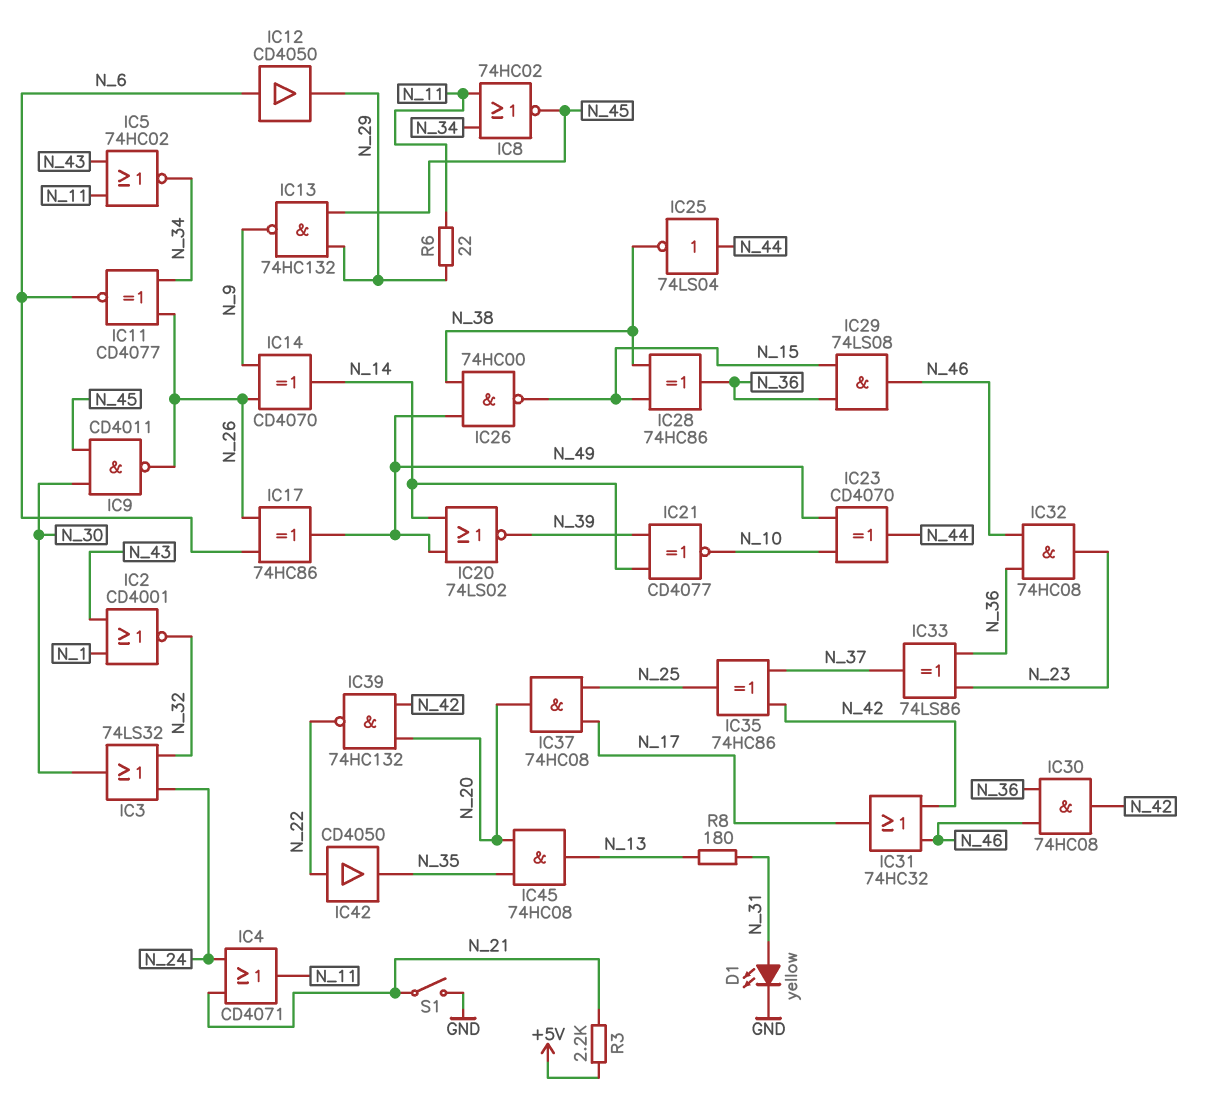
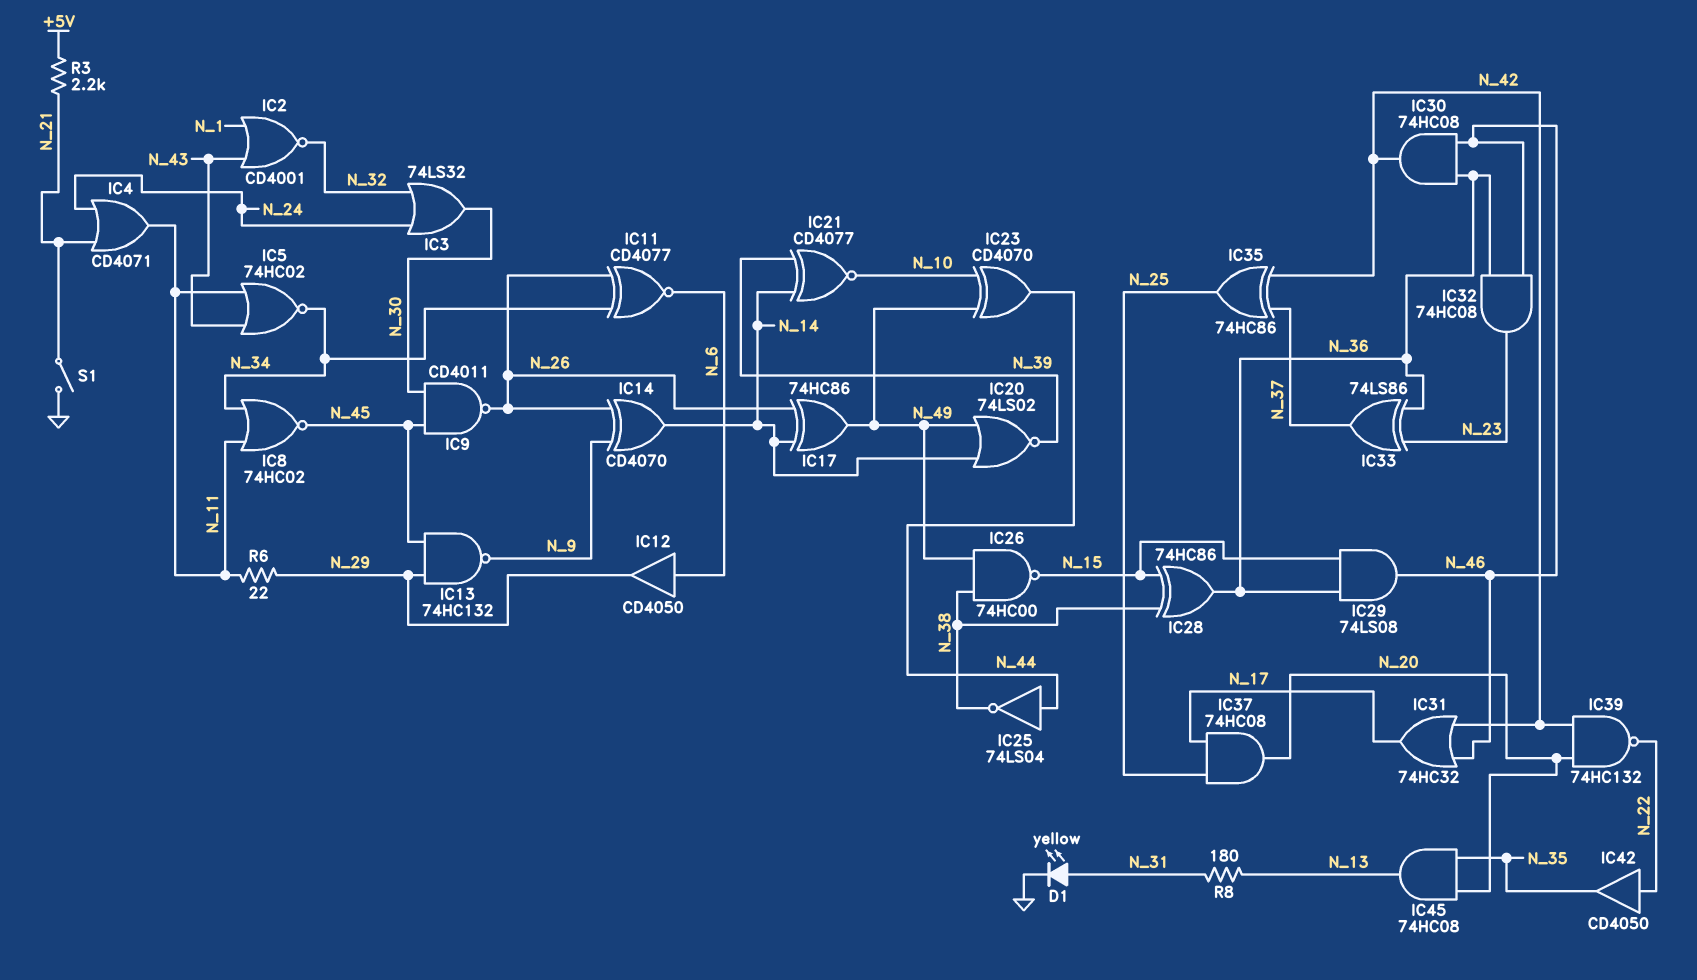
IC17: XOR 74HC86 (in N_6, in N_26, out N_49) -> XOR 74HC86 (in N_14, in N_26, out N_49)

